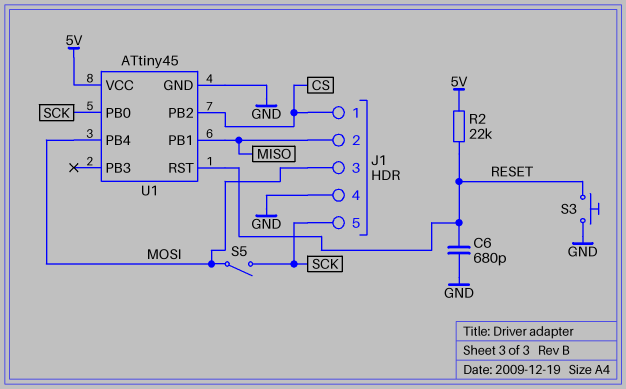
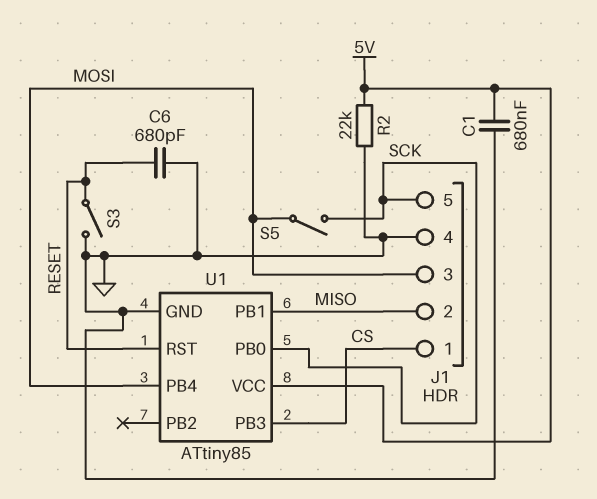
C1: none -> 680nF (5V, GND)
R2: 22k (5V, RESET) -> 22k (5V, GND)
S3: button (GND, RESET) -> switch (GND, RESET)
U1: ATtiny45 -> ATtiny85
U1 pin PB2: CS -> none
U1 pin PB3: none -> CS

